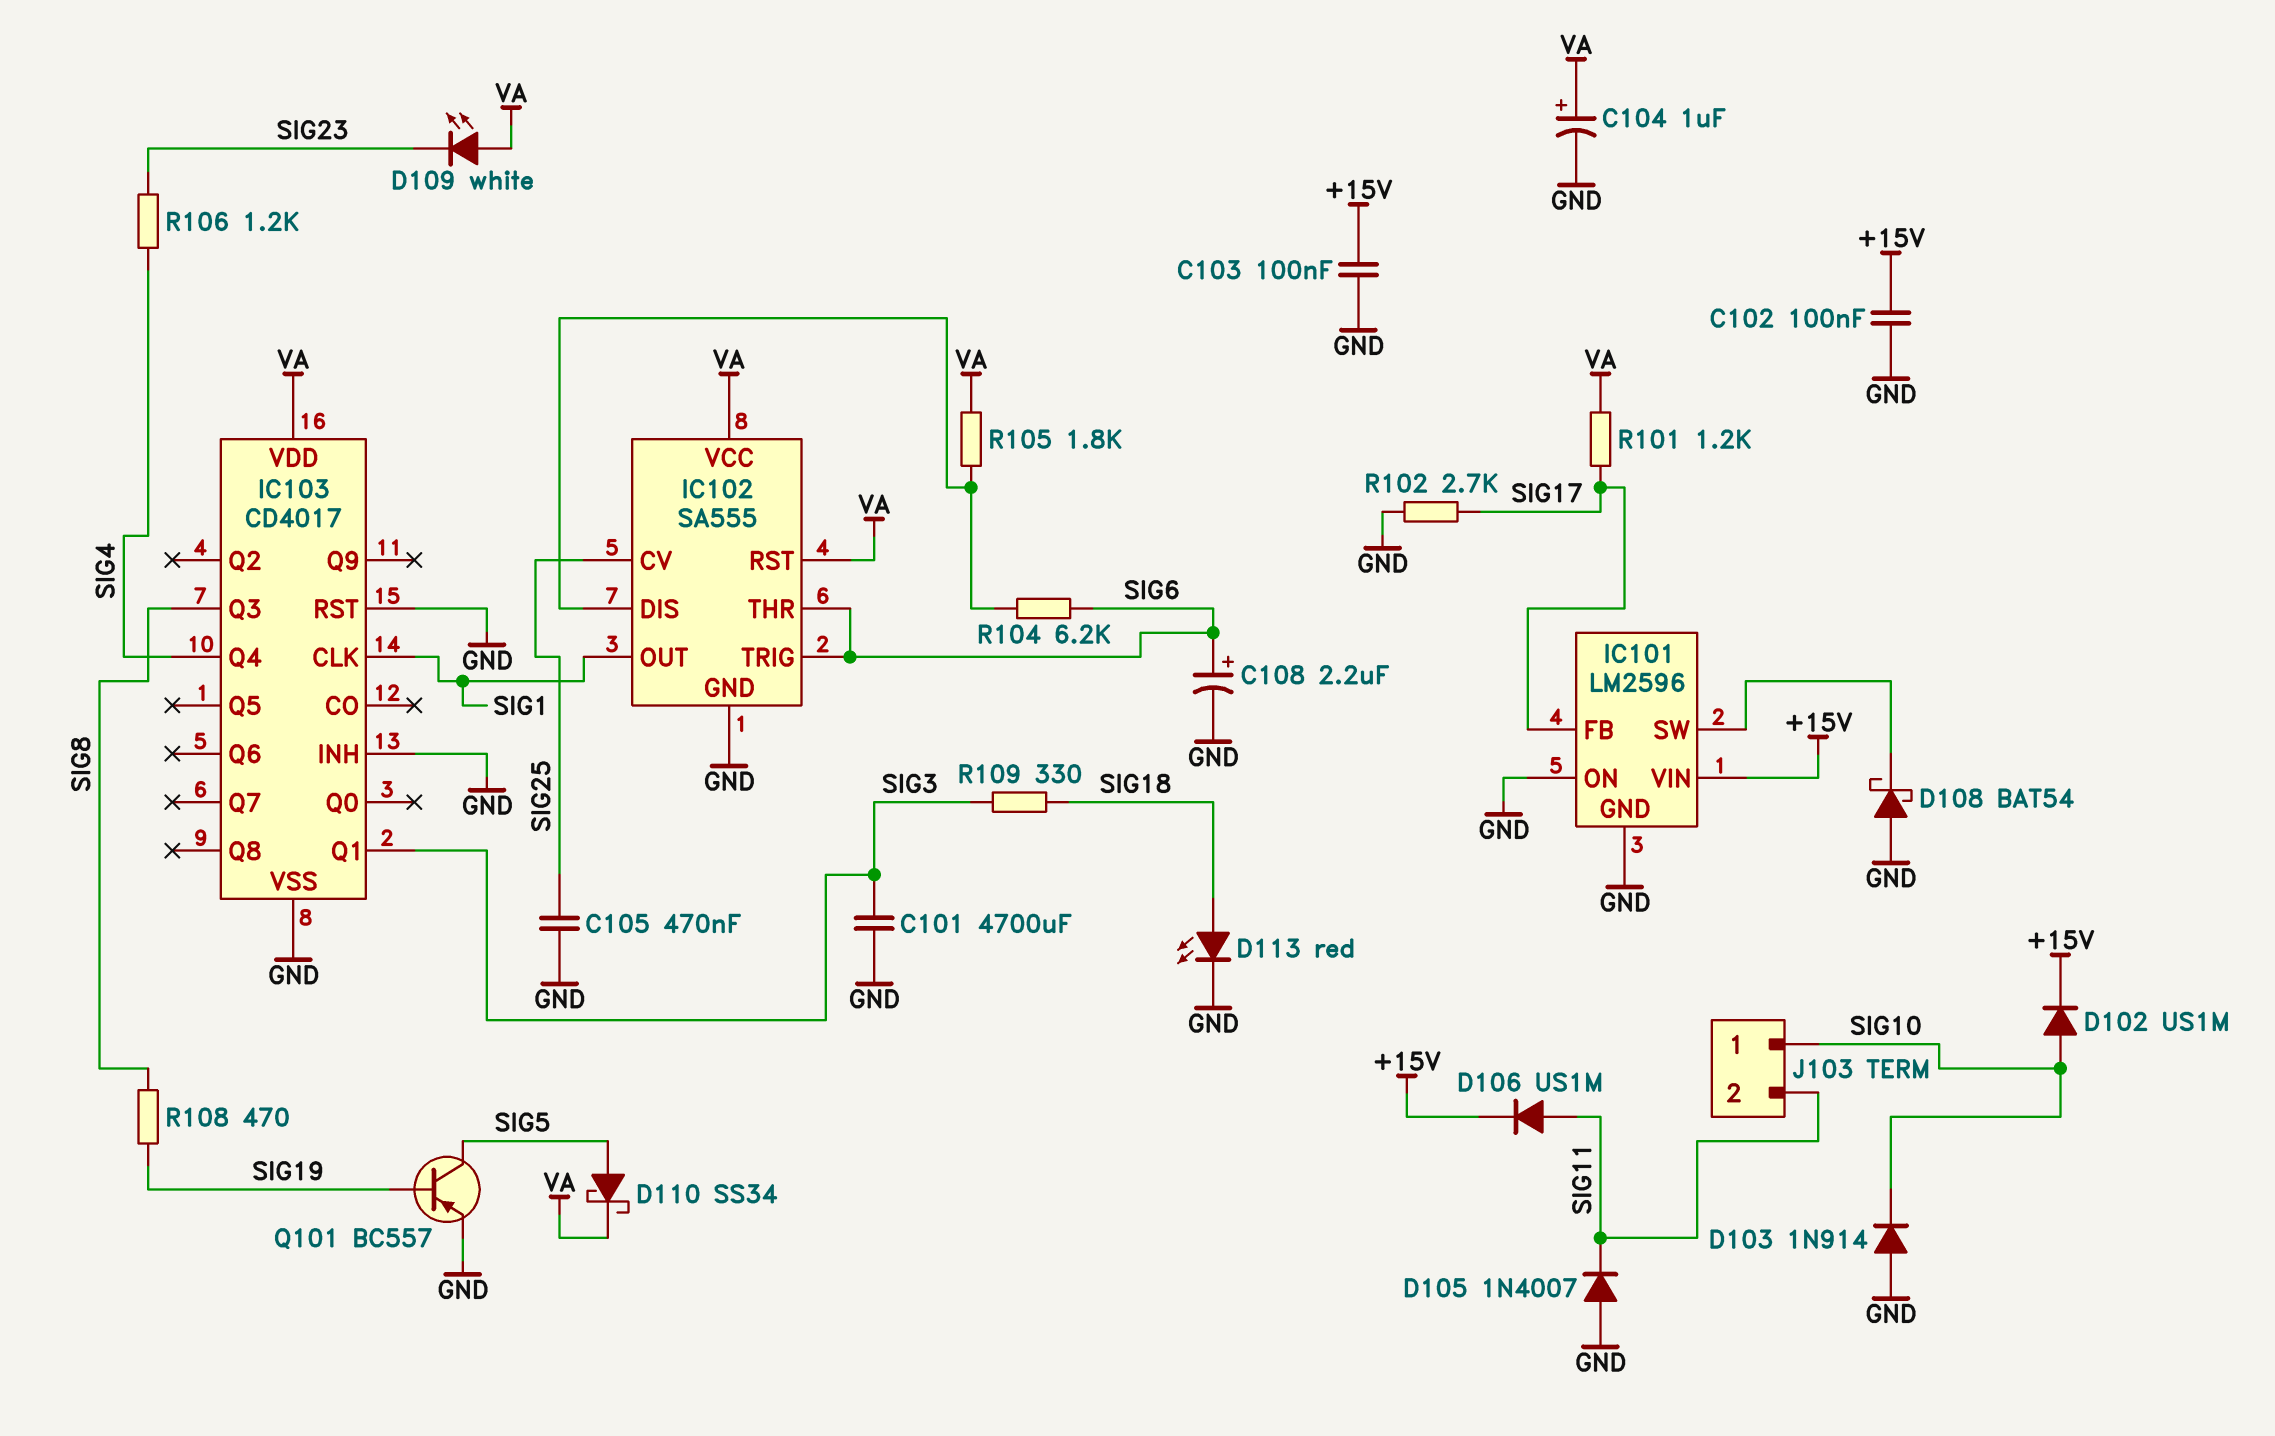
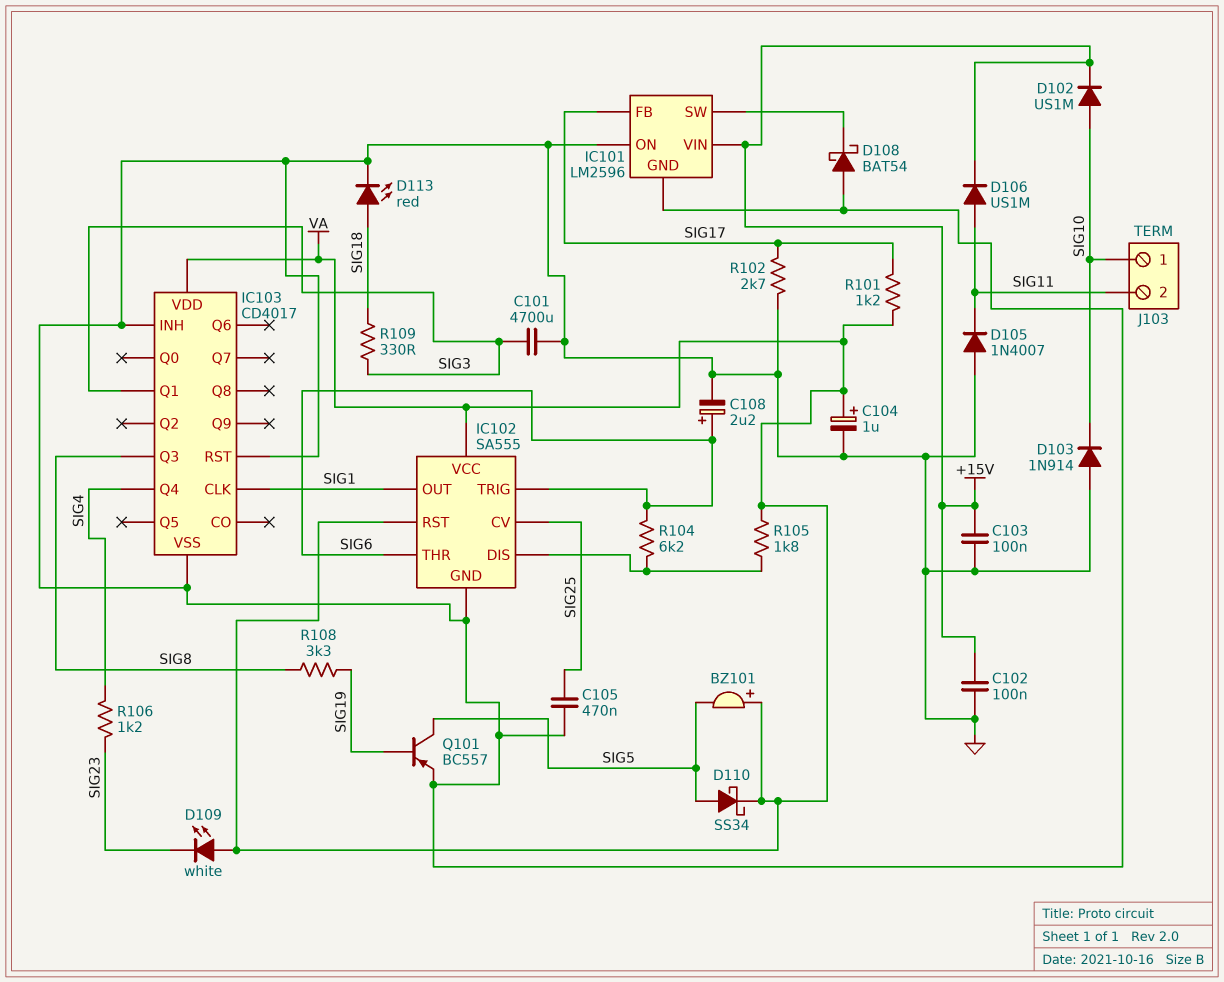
BZ101: none -> buzzer (plus VA, minus SIG5)
R108: 470 (SIG8, SIG19) -> 3.3k (SIG8, SIG19)

